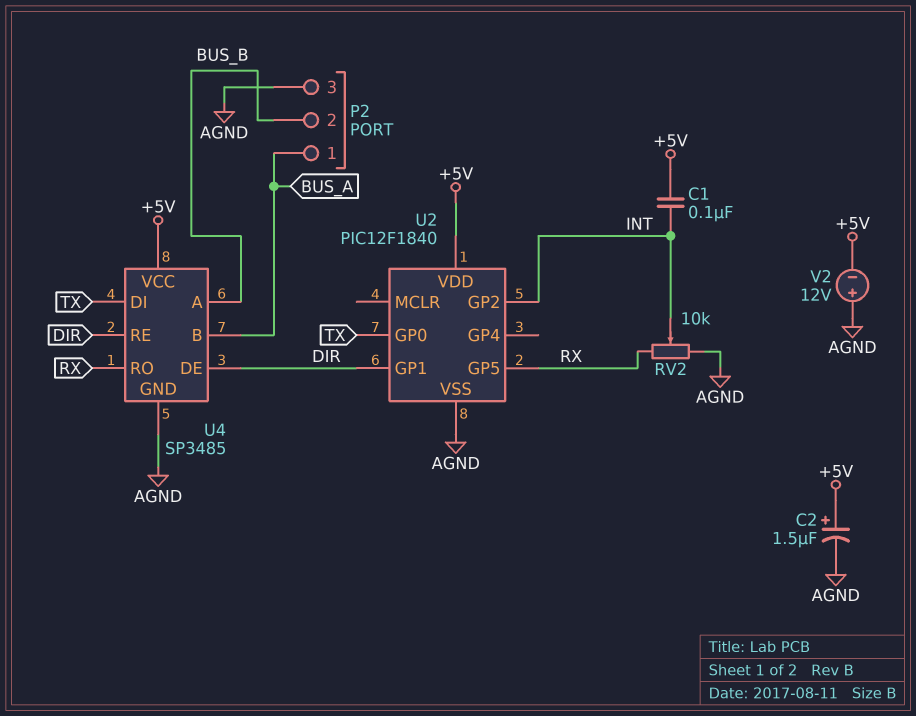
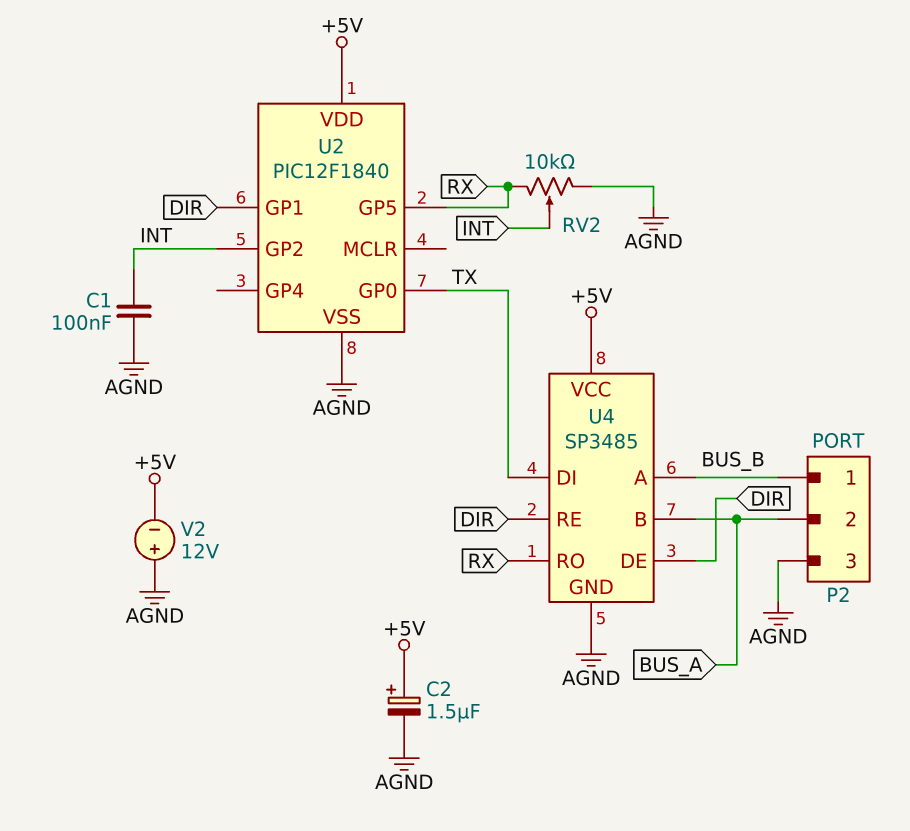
C1: 100nF (+5V, INT) -> 100nF (AGND, INT)
P2 pin 1: BUS_A -> BUS_B
P2 pin 2: BUS_B -> BUS_A

